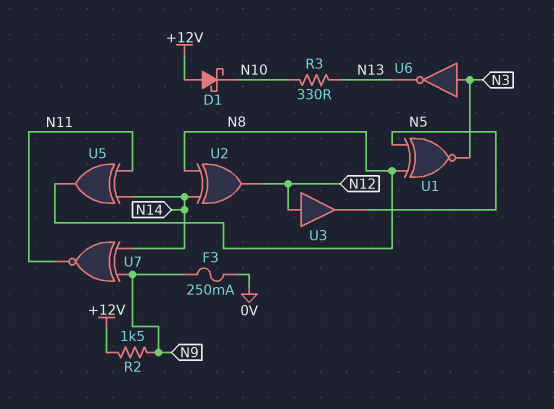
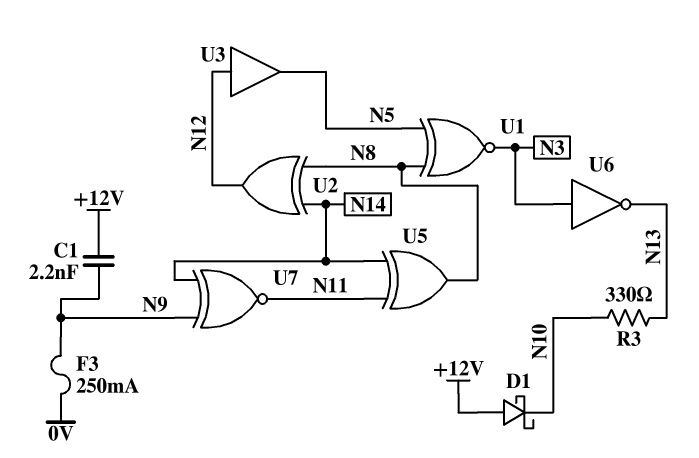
C1: none -> 2.2nF (+12V, N9)
R2: 1.5k (+12V, N9) -> none

